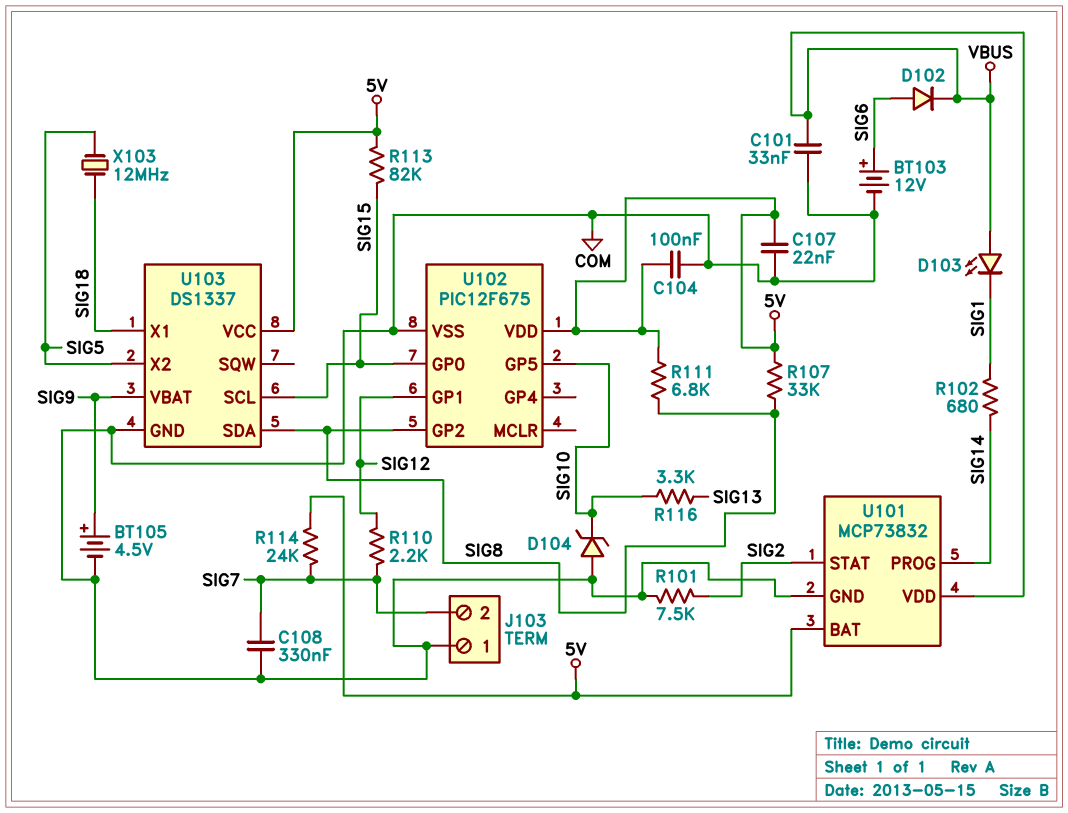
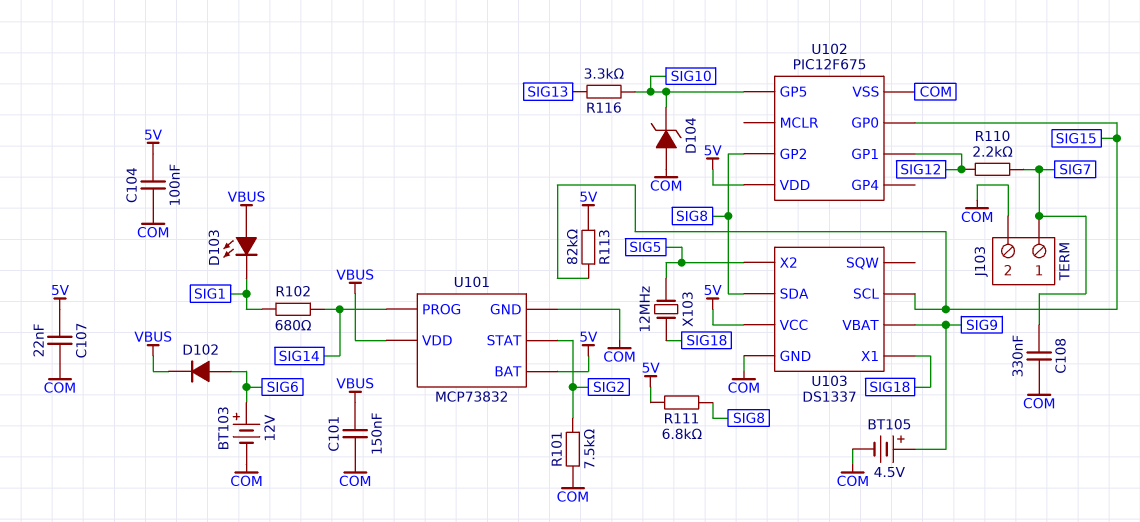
C101: 33nF (COM, VBUS) -> 150nF (COM, VBUS)
J103 pin 1: COM -> SIG7
J103 pin 2: SIG7 -> COM
R107: 33k (5V, SIG8) -> none
R114: 24k (5V, SIG7) -> none

